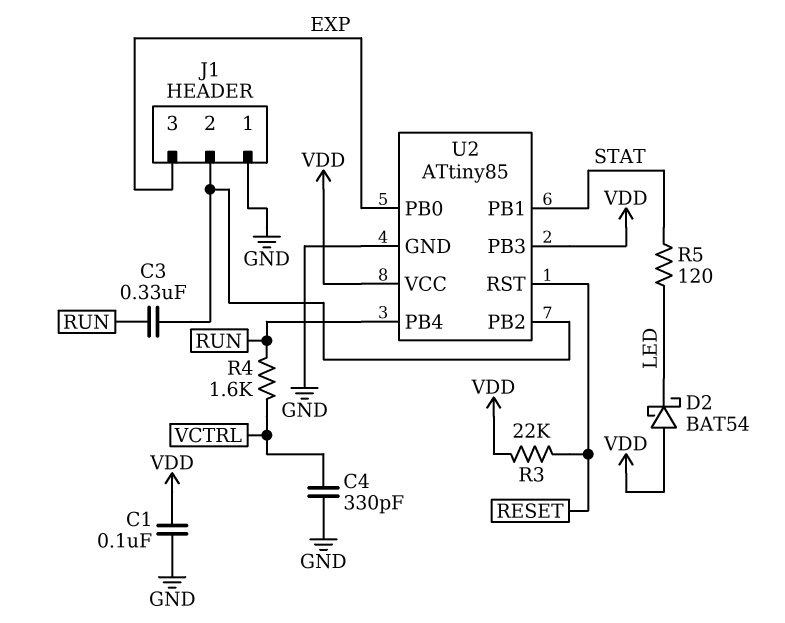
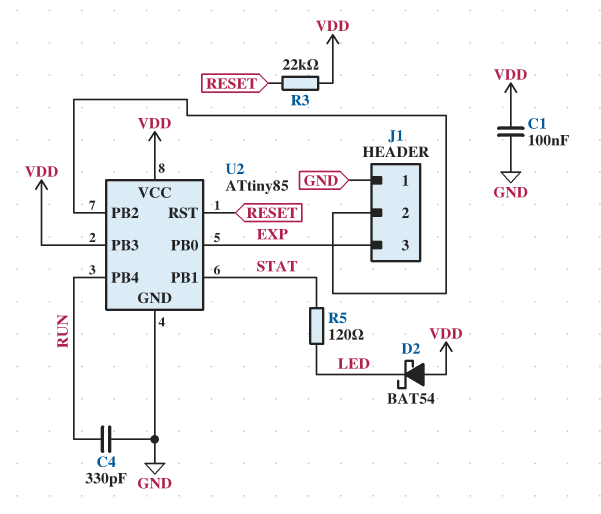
C3: 330nF (J1/2, RUN) -> none
C4: 330pF (GND, VCTRL) -> 330pF (GND, RUN)
R4: 1.6k (RUN, VCTRL) -> none

